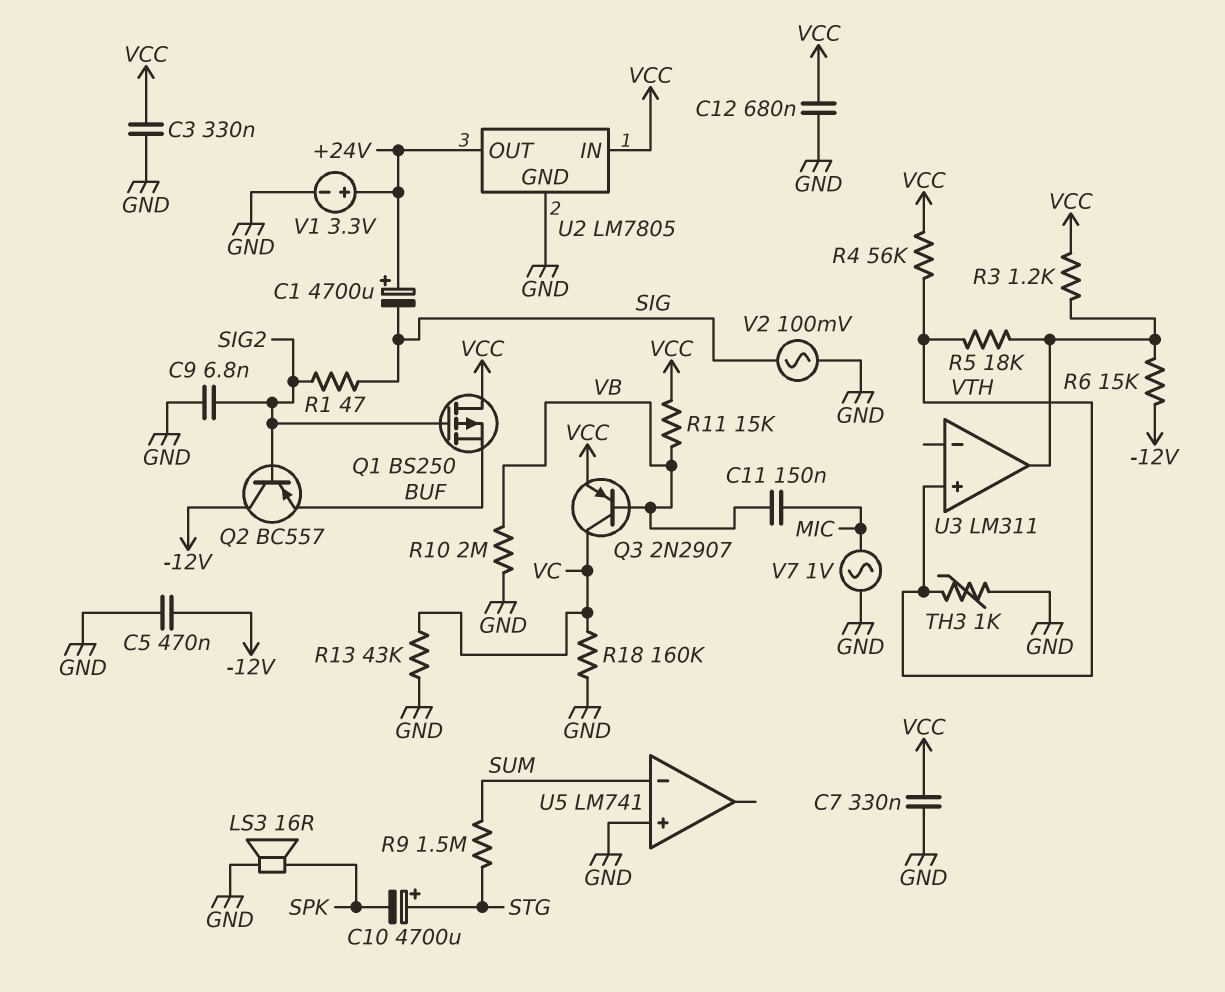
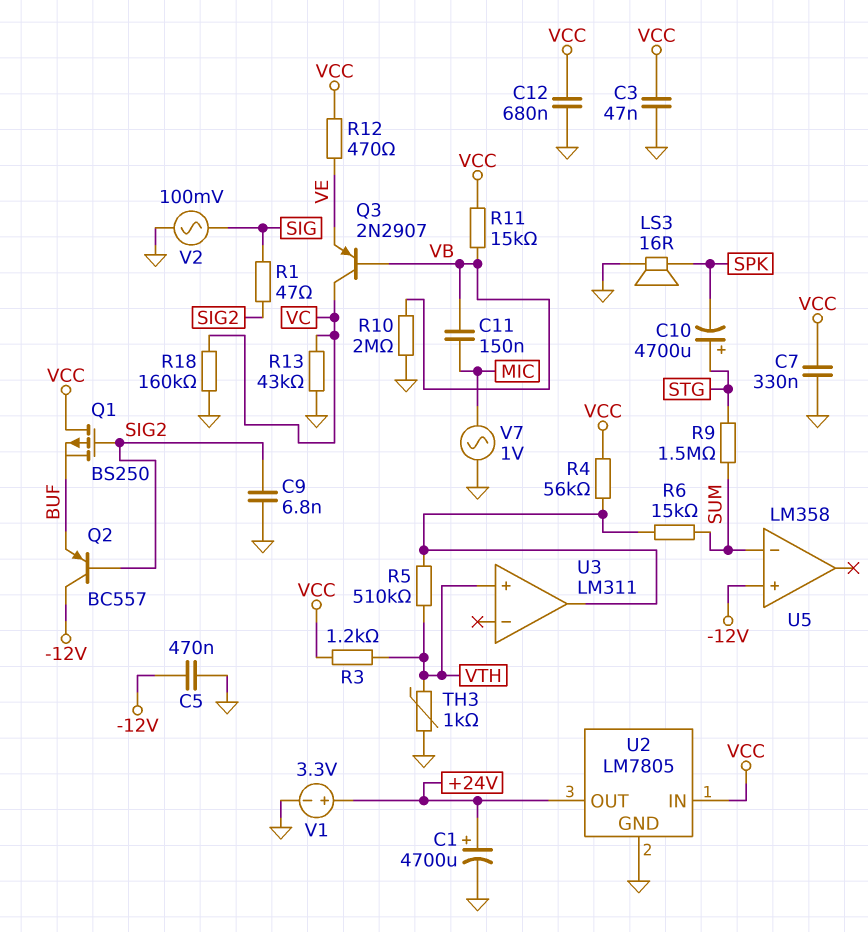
C1: 4700uF (plus +24V, minus SIG) -> 4700uF (plus +24V, minus GND)
C3: 330nF (GND, VCC) -> 47nF (GND, VCC)
Q3: PNP 2N2907 (B VB, C VC, E VCC) -> PNP 2N2907 (B VB, C VC, E VE)
R3: 1.2k (U3/out, VCC) -> 1.2k (VCC, VTH)
R4: 56k (VCC, VTH) -> 56k (U3/out, VCC)
R5: 18k (U3/out, VTH) -> 510k (U3/out, VTH)
R6: 15k (-12V, U3/out) -> 15k (SUM, U3/out)
R12: none -> 470 (VCC, VE)
U5: LM741 -> LM358
U5 pin in+: GND -> -12V

